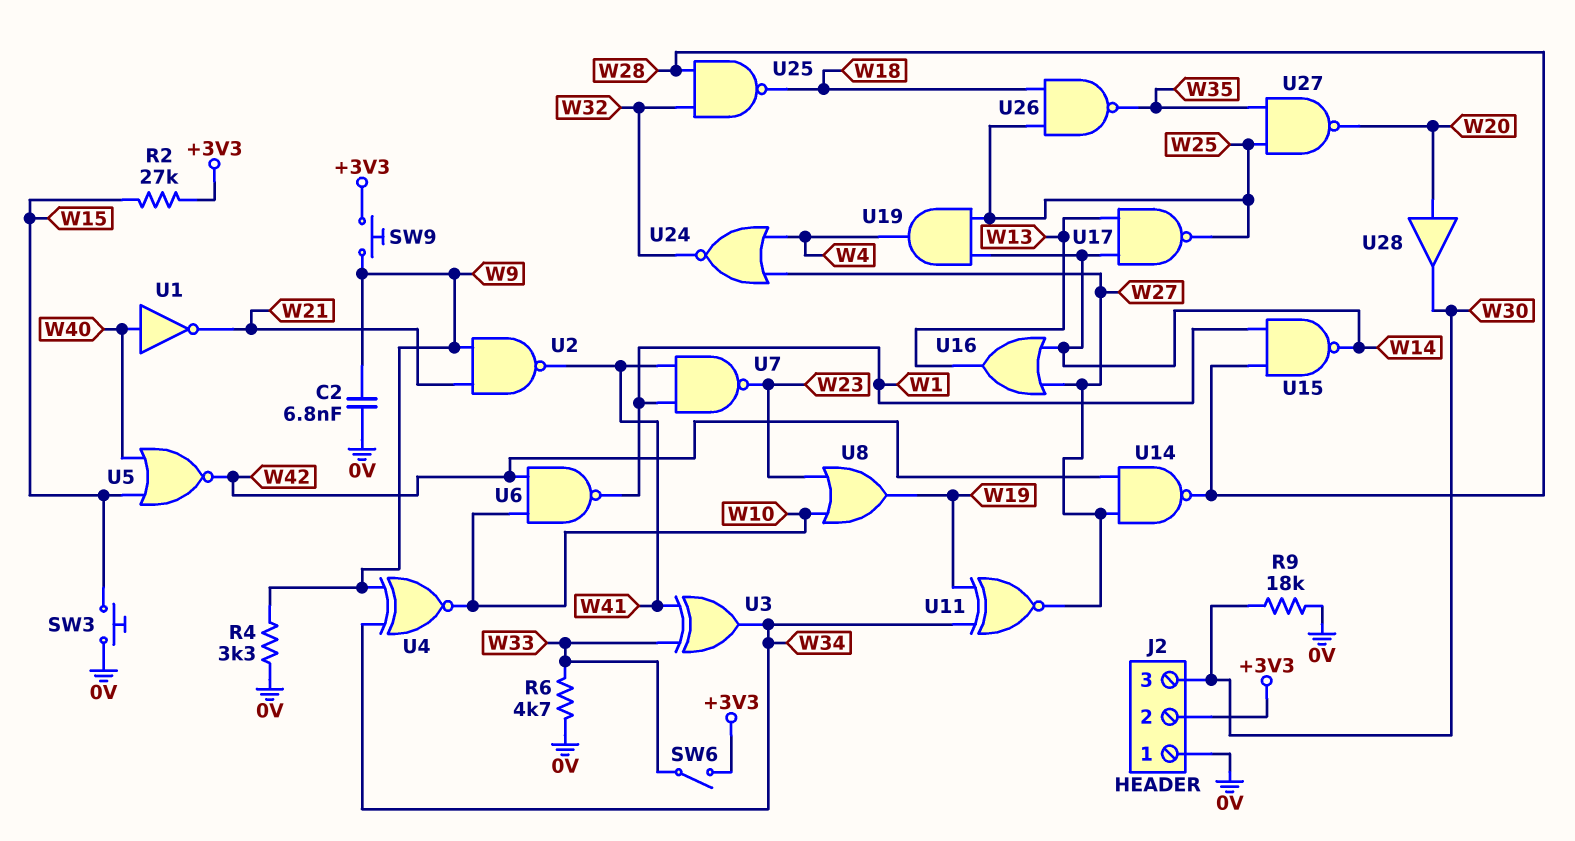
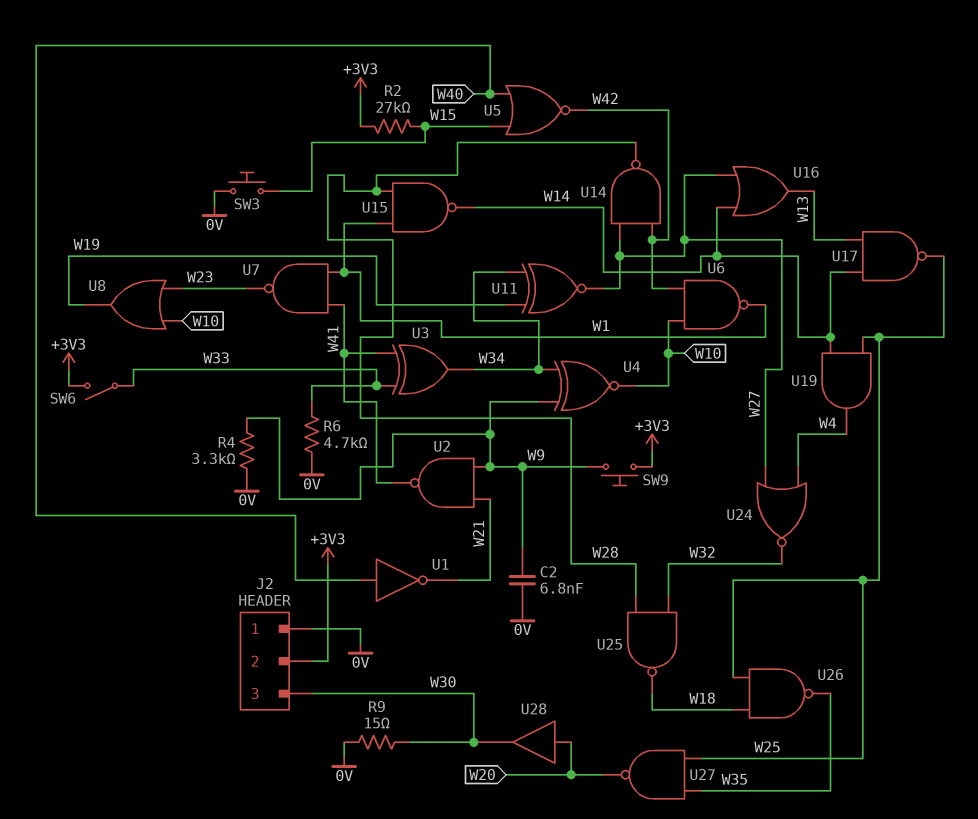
R9: 18k (0V, W30) -> 15 (0V, W30)

